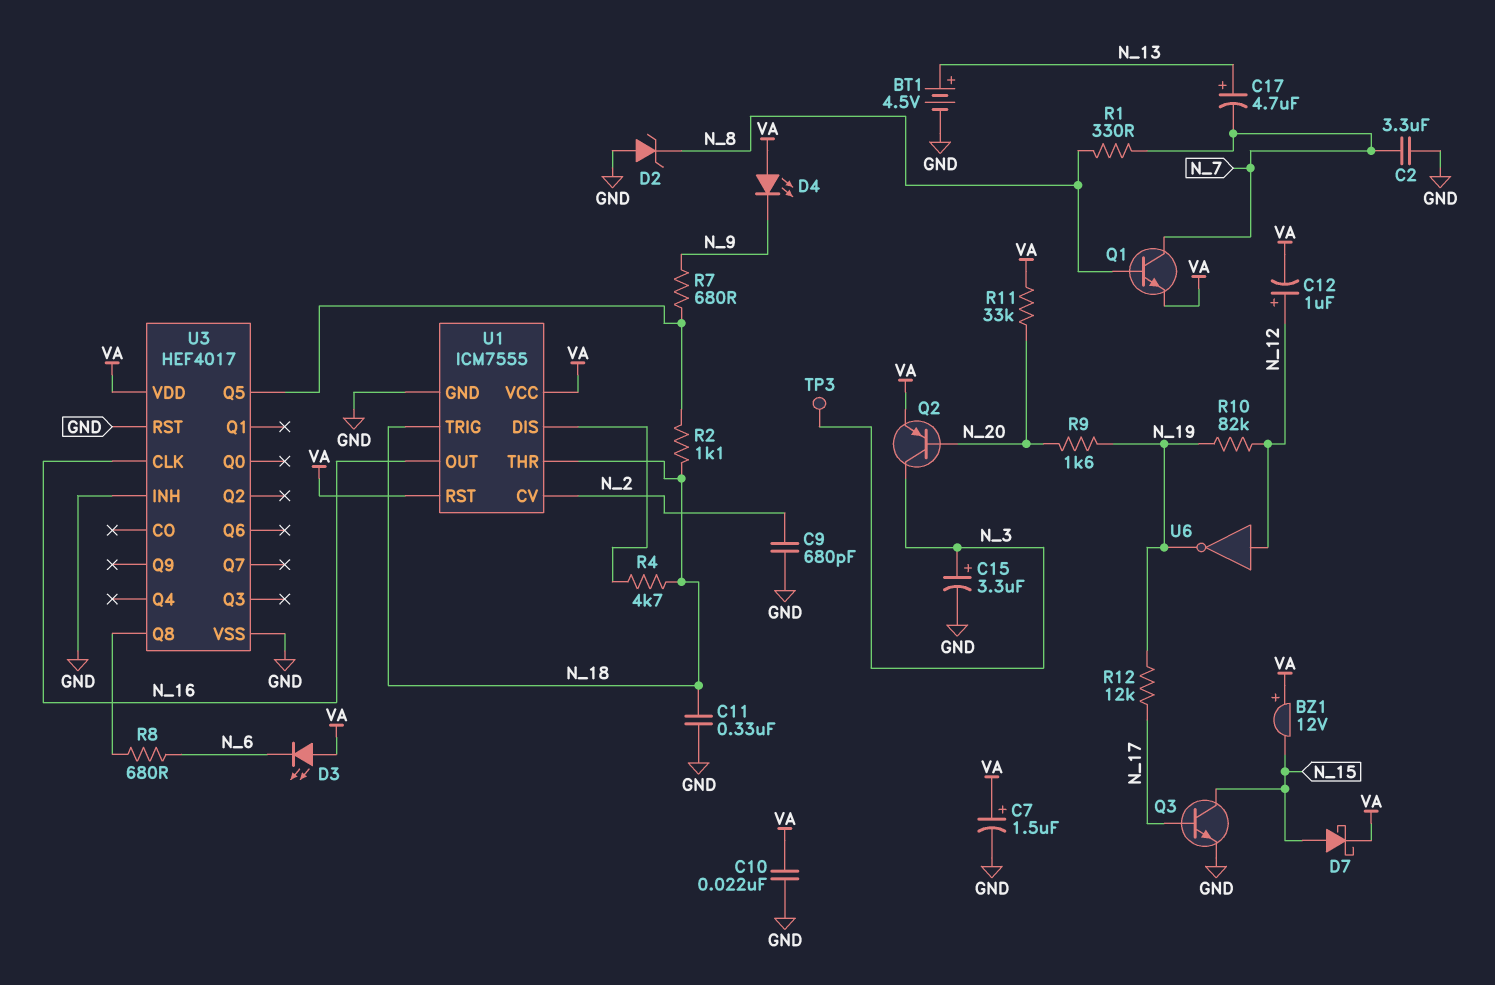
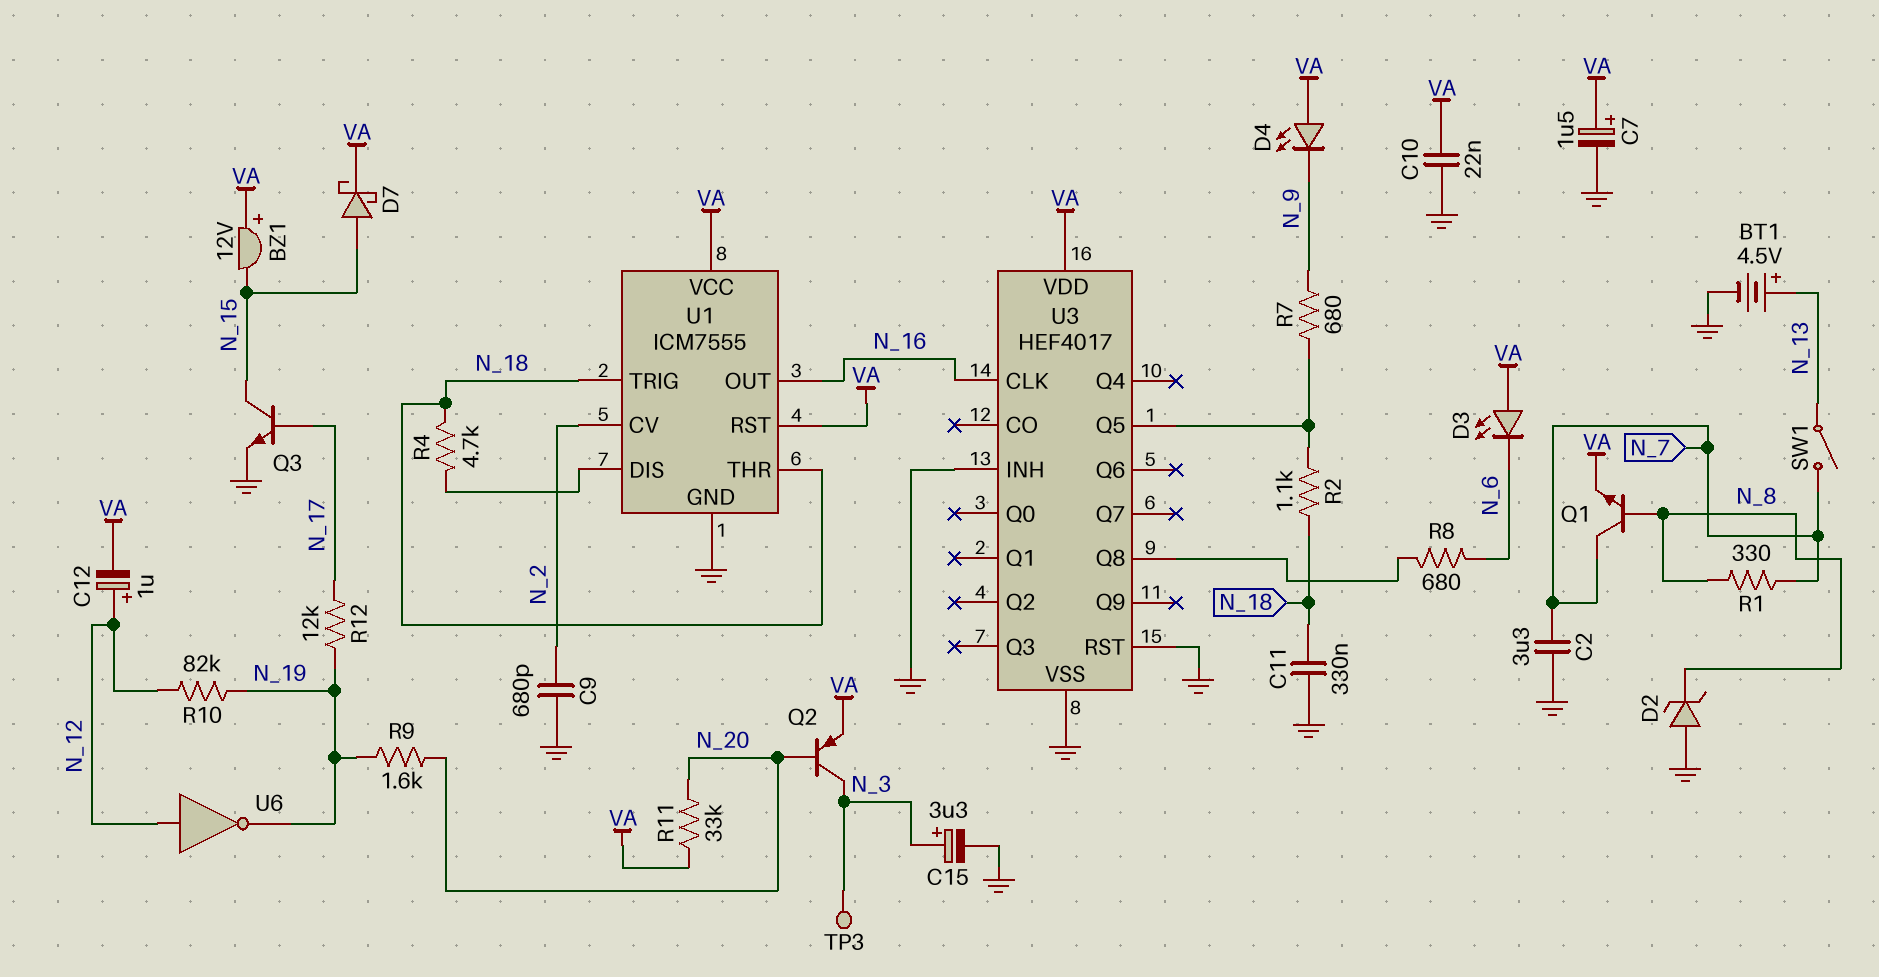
C17: 4.7uF (plus N_13, minus N_7) -> none
SW1: none -> switch (N_7, N_13)

